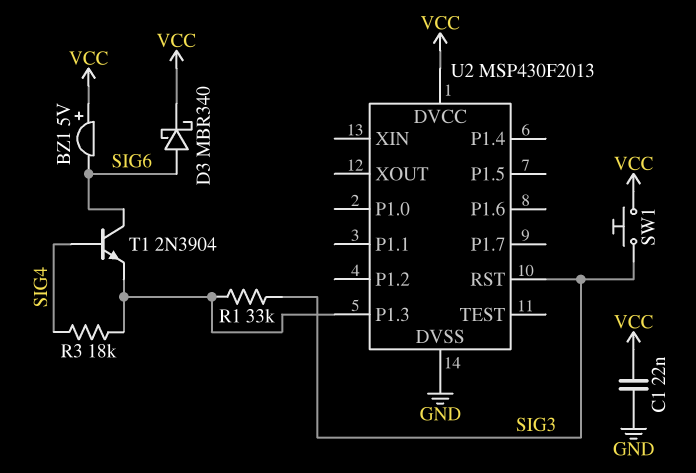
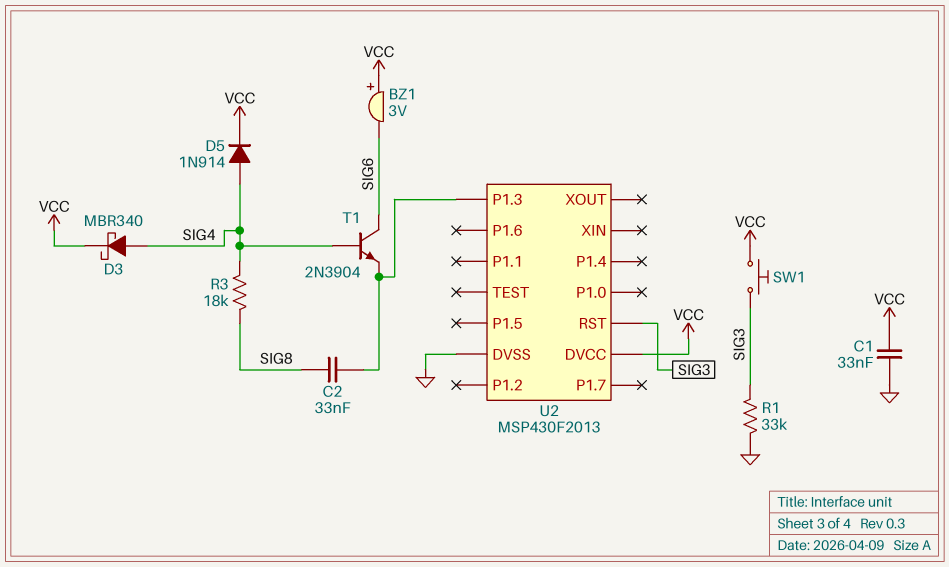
BZ1: buzzer 5V (plus VCC, minus SIG6) -> buzzer 3V (plus VCC, minus SIG6)
C1: 22nF (GND, VCC) -> 33nF (GND, VCC)
C2: none -> 33nF (SIG8, U2/P1.3)
D3: schottky MBR340 (A SIG6, K VCC) -> schottky MBR340 (A SIG4, K VCC)
D5: none -> diode 1N914 (A SIG4, K VCC)
R1: 33k (SIG3, U2/P1.3) -> 33k (GND, SIG3)
R3: 18k (SIG4, U2/P1.3) -> 18k (SIG4, SIG8)

